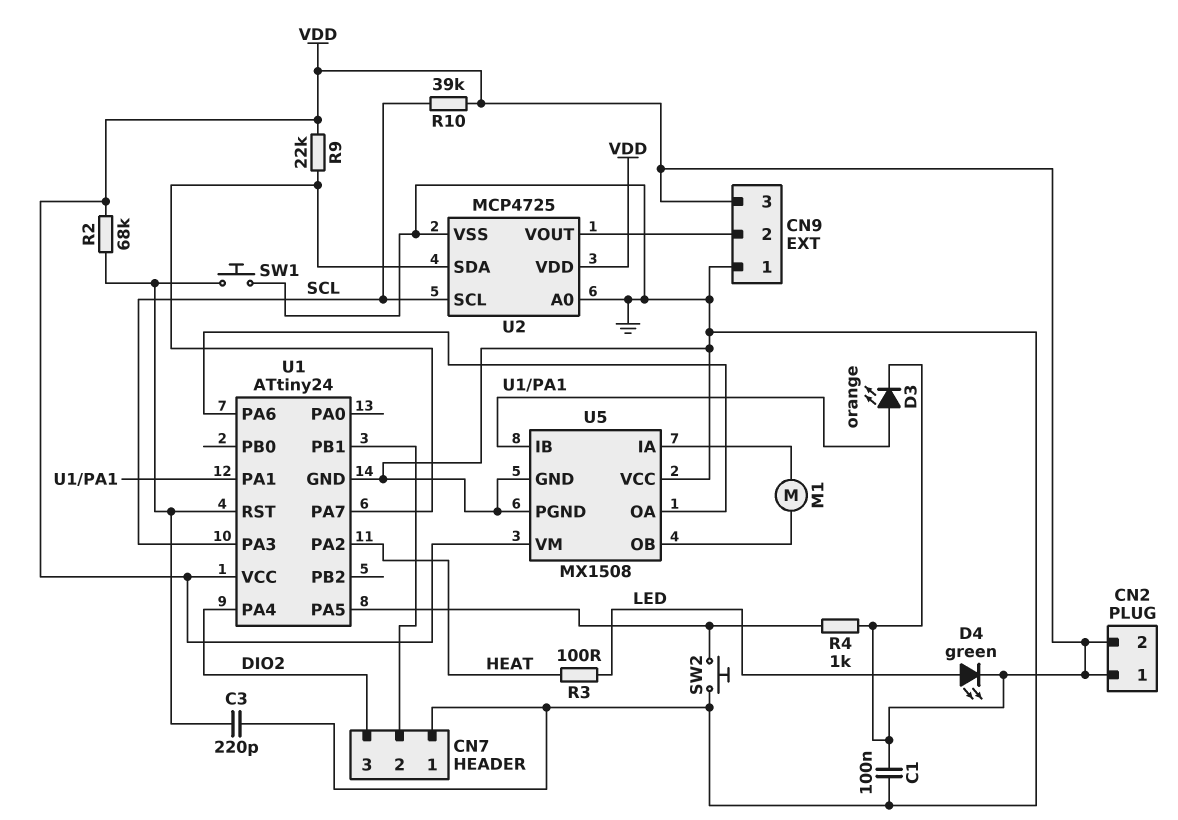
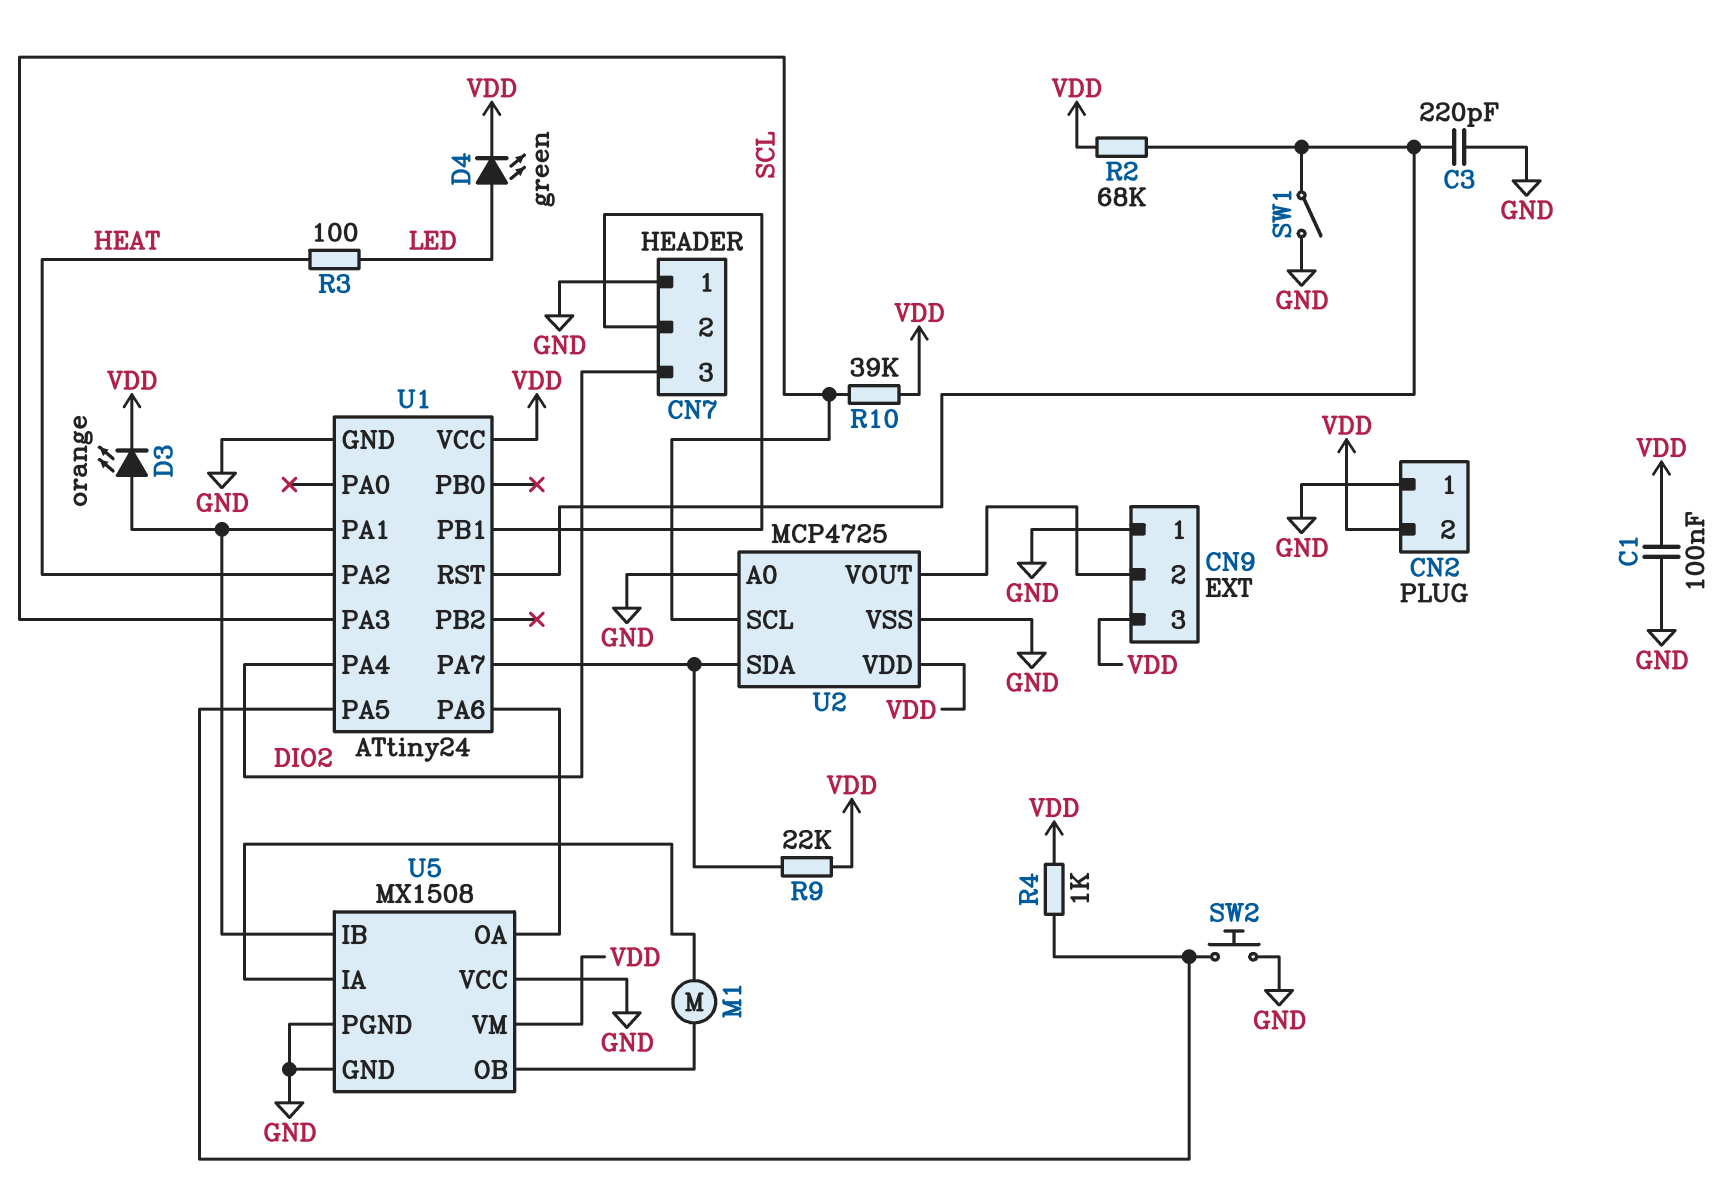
CN2 pin 1: VDD -> GND
SW1: button (GND, U1/RST) -> switch (GND, U1/RST)

